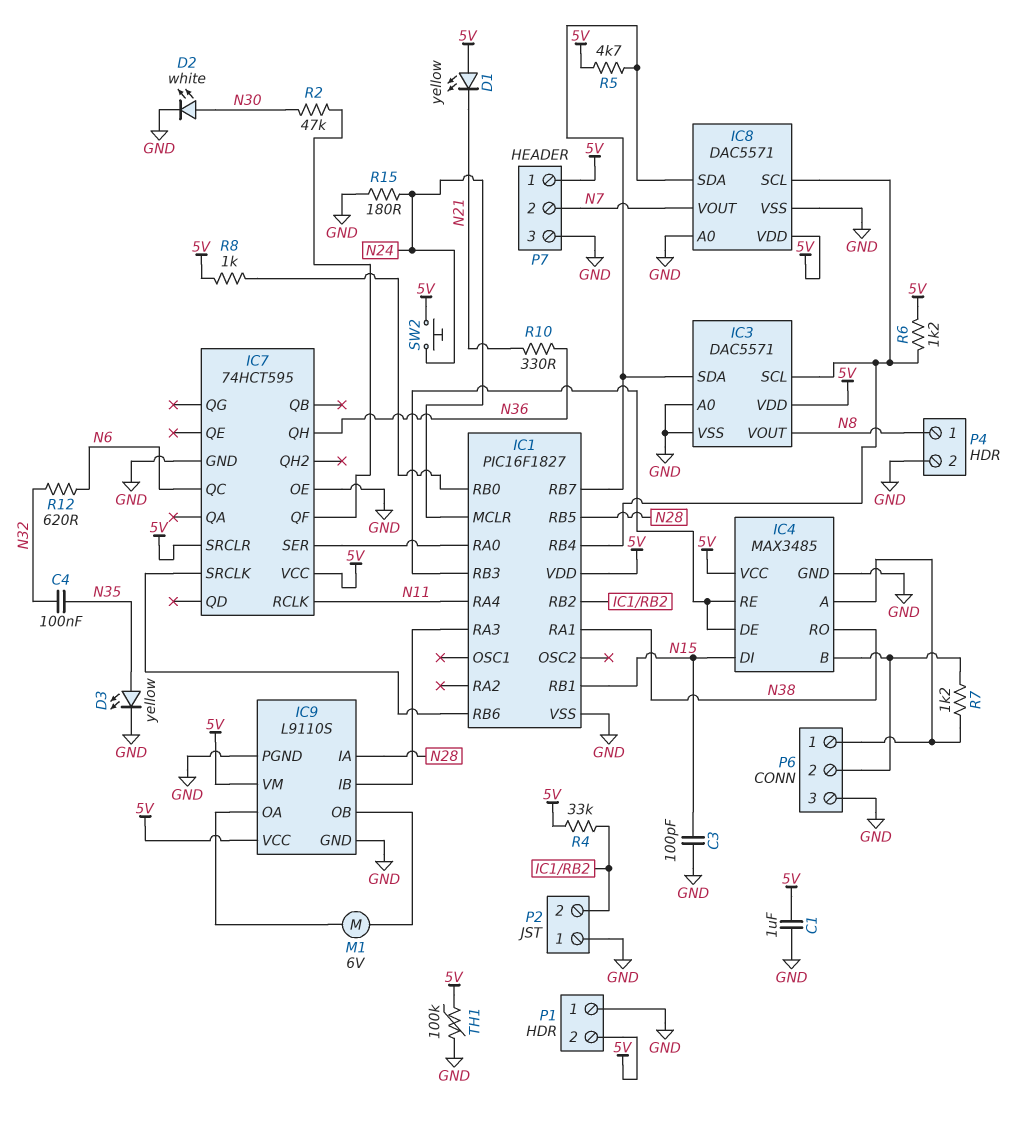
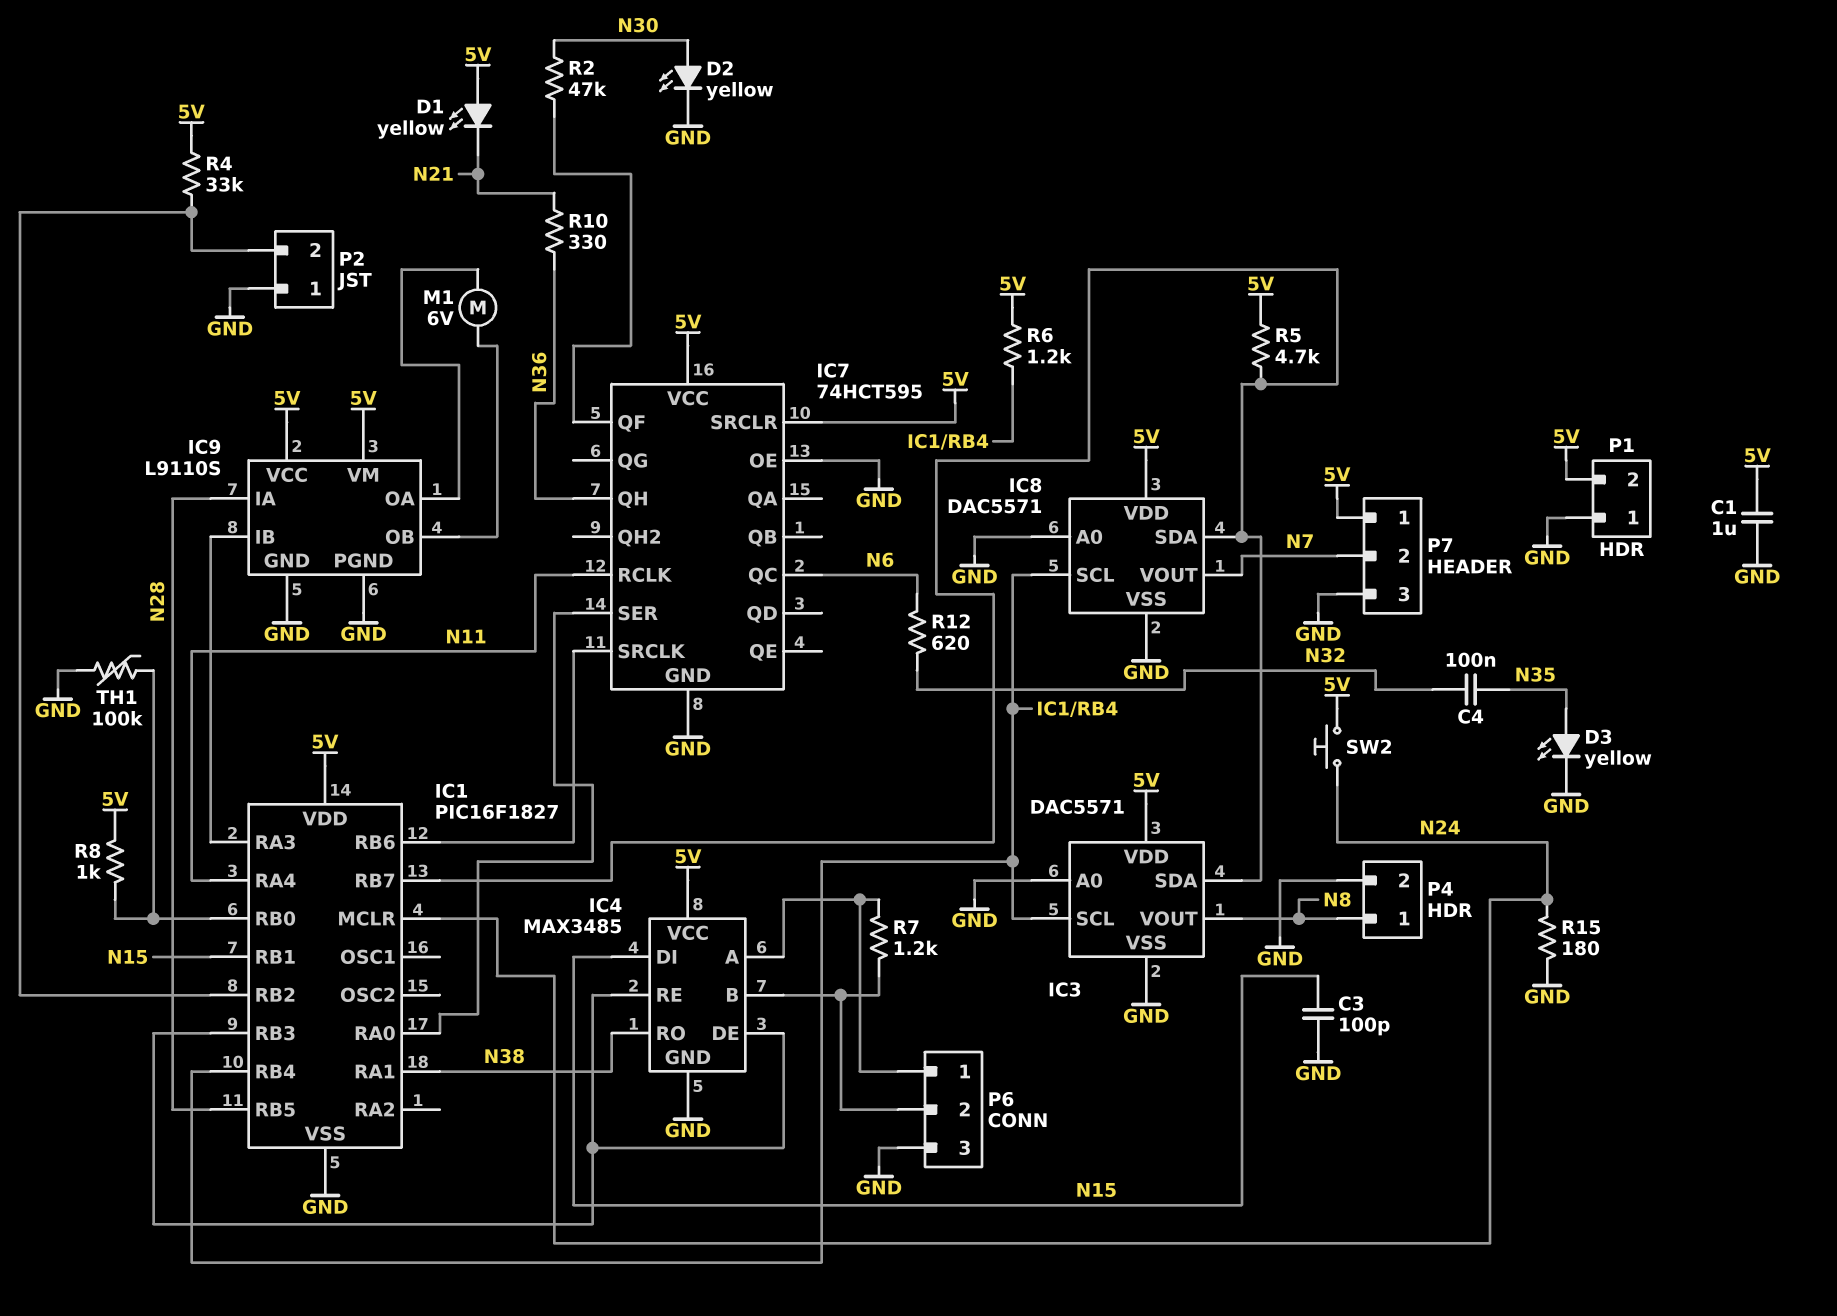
D2: LED white (A N30, K GND) -> LED yellow (A N30, K GND)
TH1: 100k (5V, GND) -> 100k (GND, IC1/RB0)

